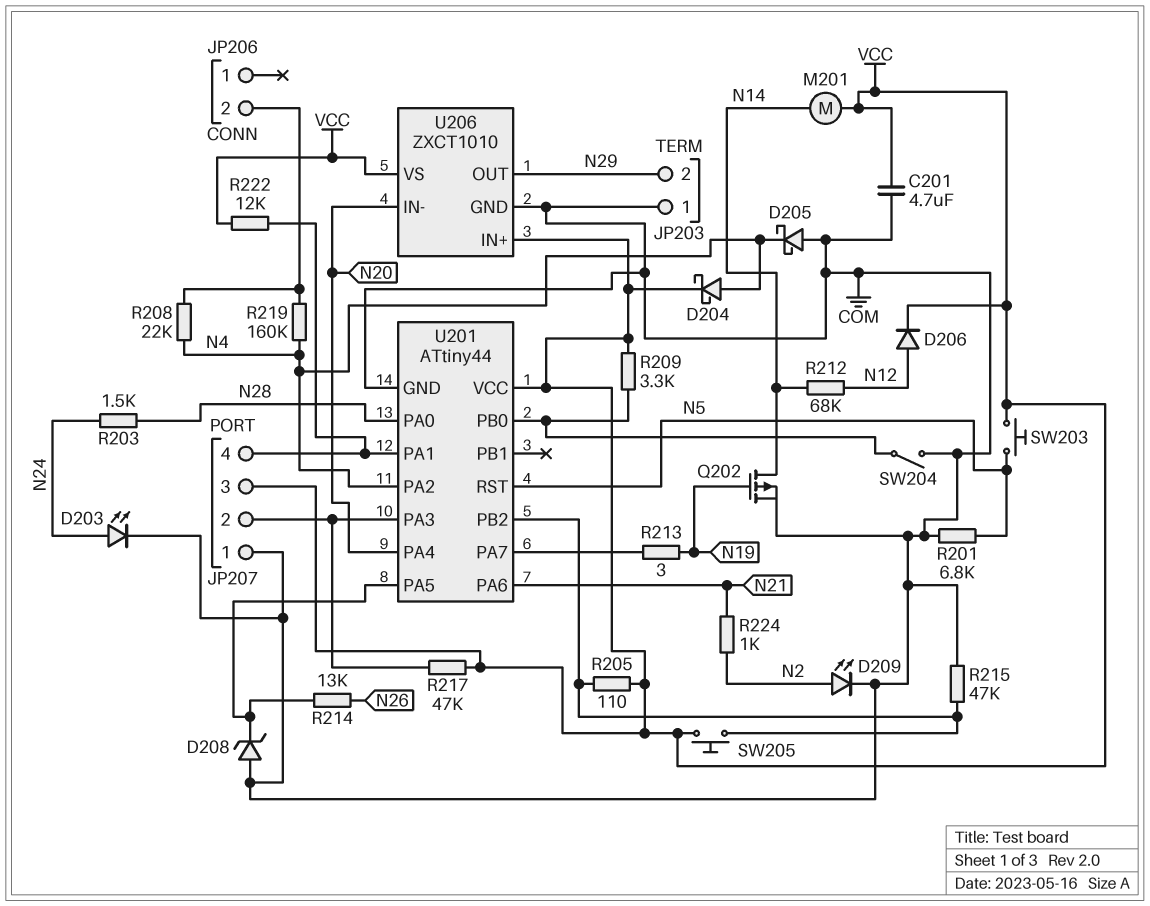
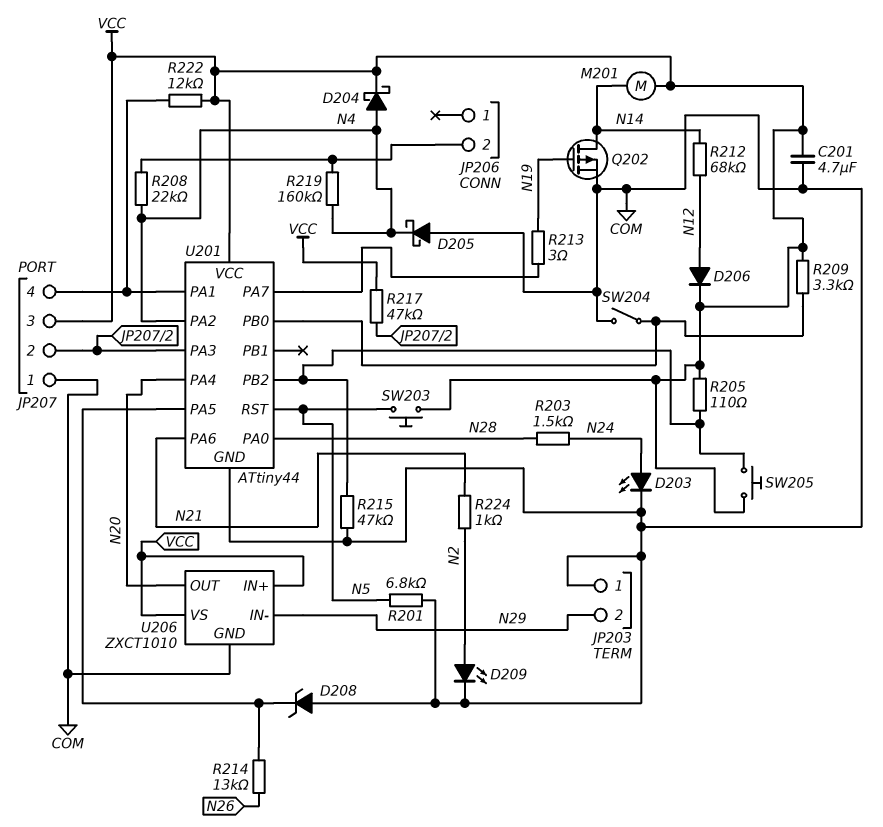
U206 pin IN-: N20 -> N29
U206 pin OUT: N29 -> N20

